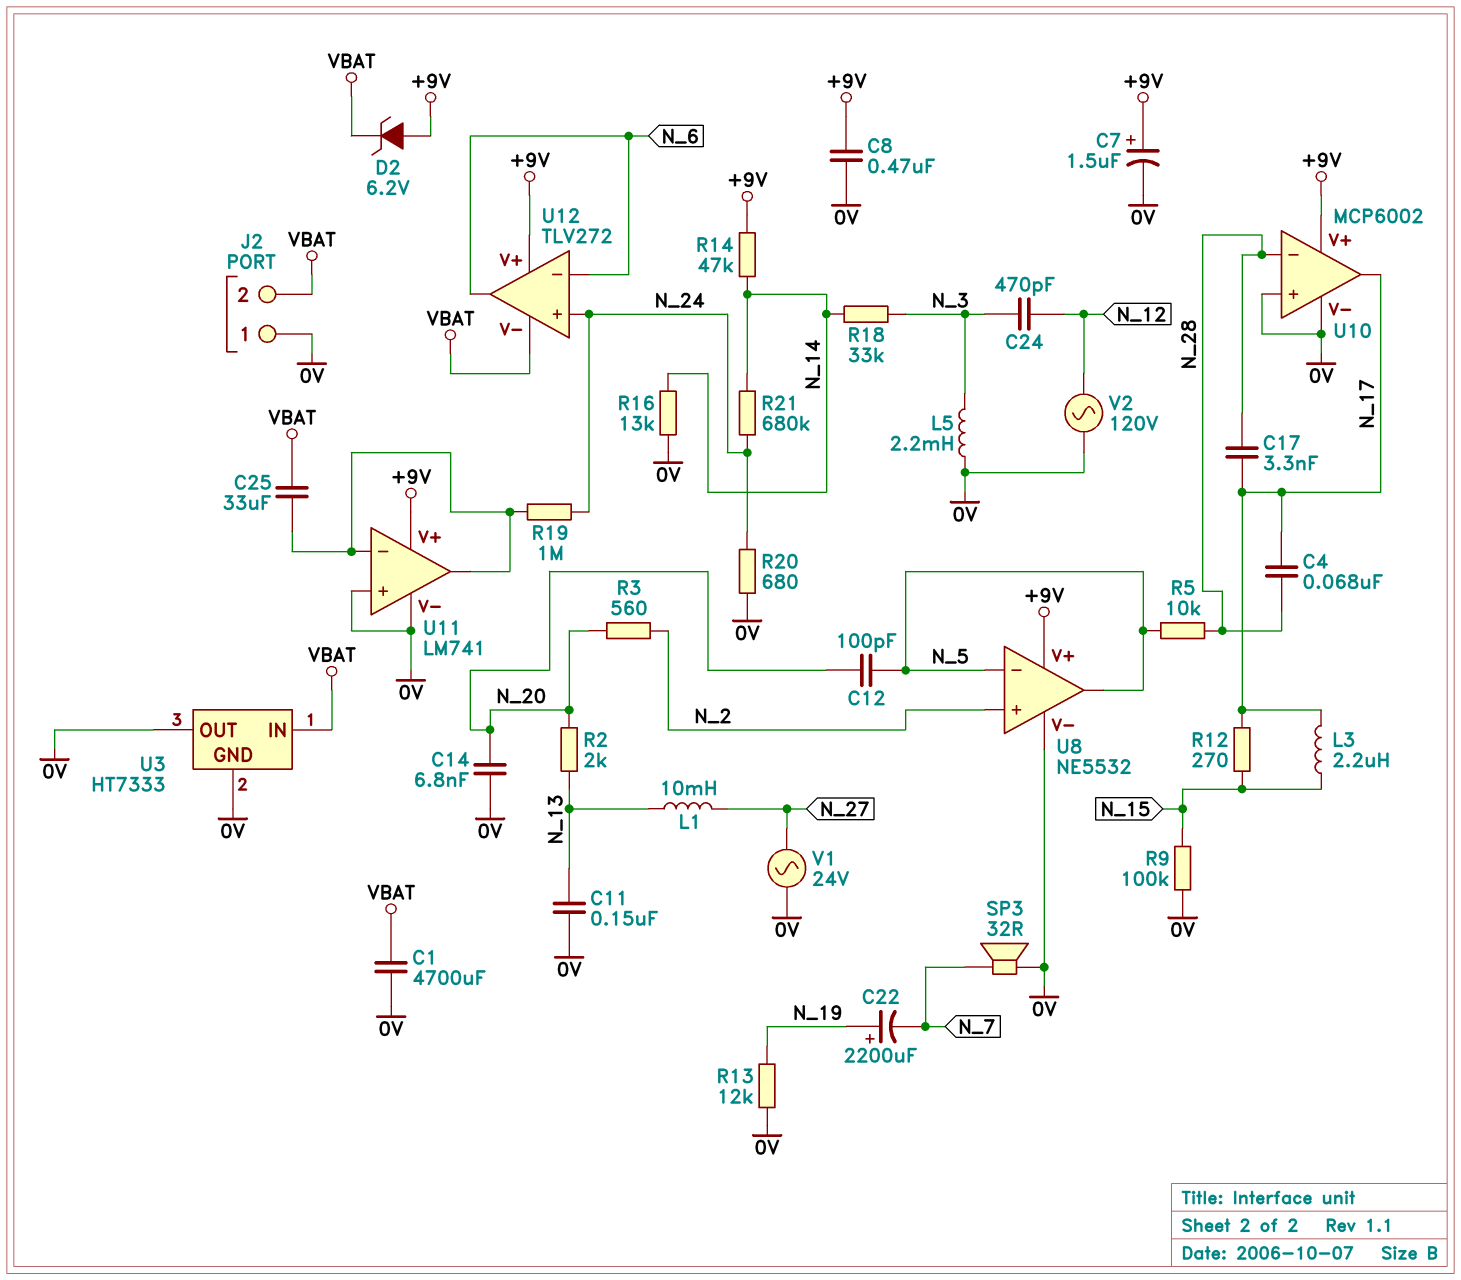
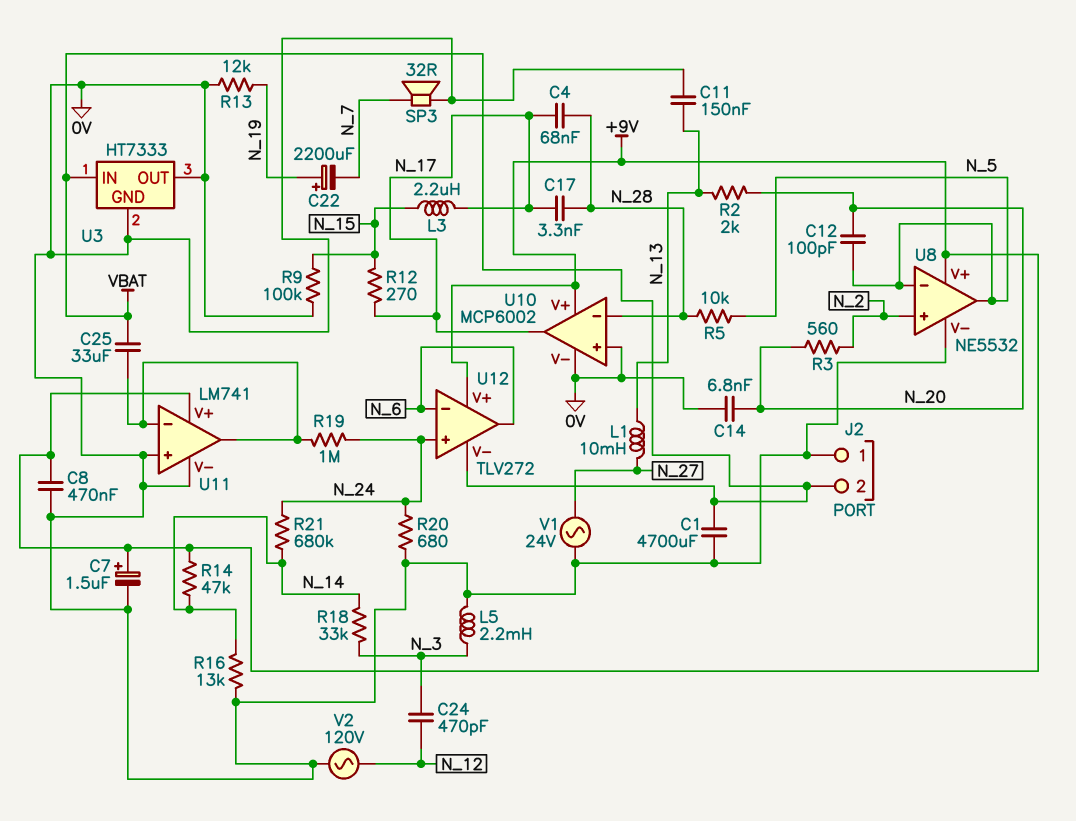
D2: zener 6.2V (A +9V, K VBAT) -> none

